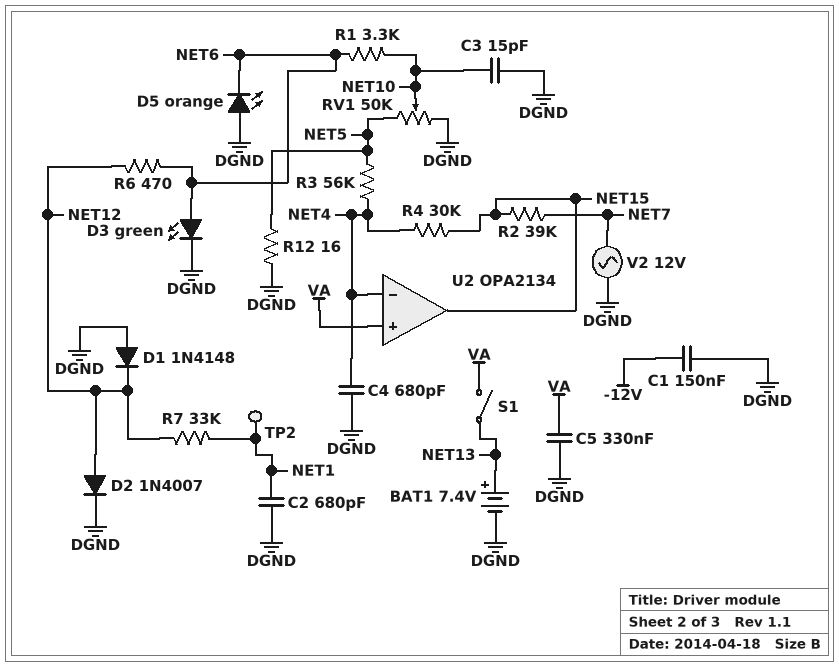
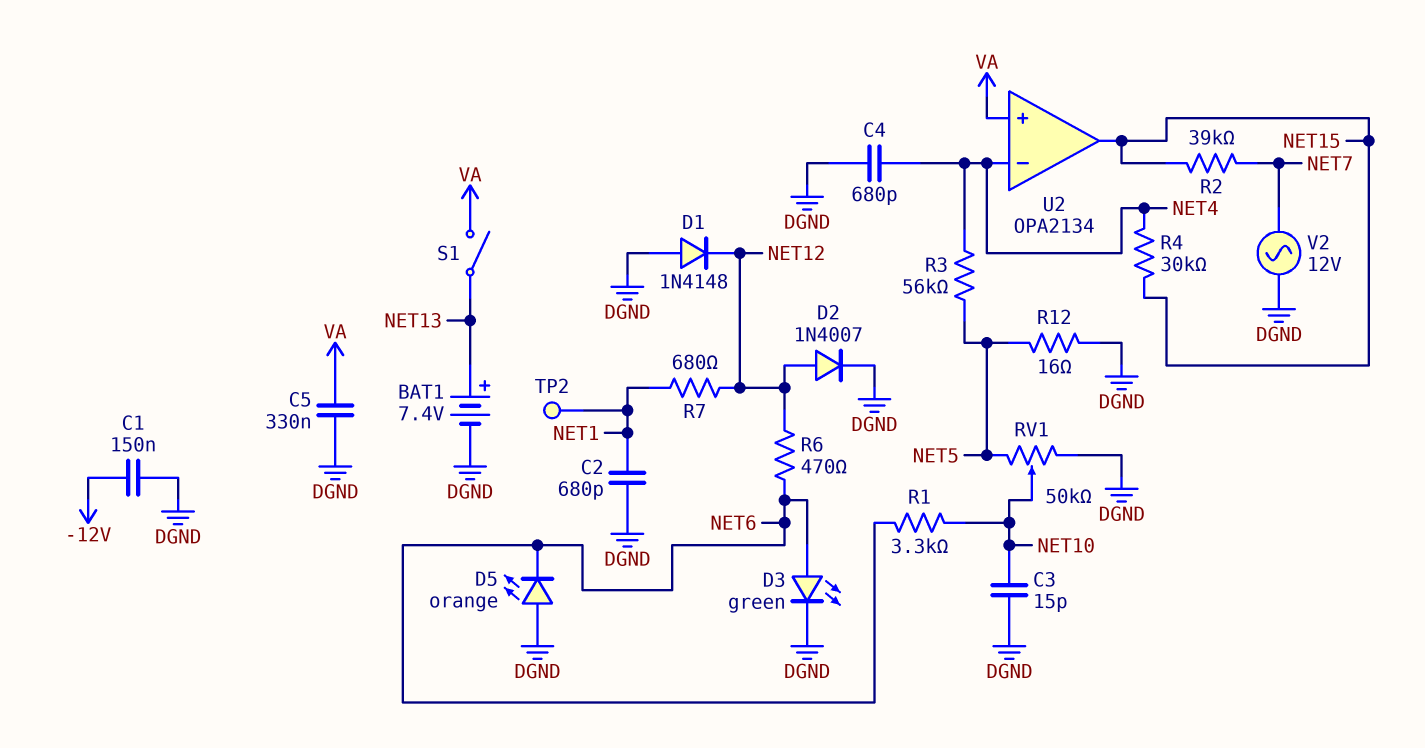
R7: 33k (NET1, NET12) -> 680 (NET1, NET12)

